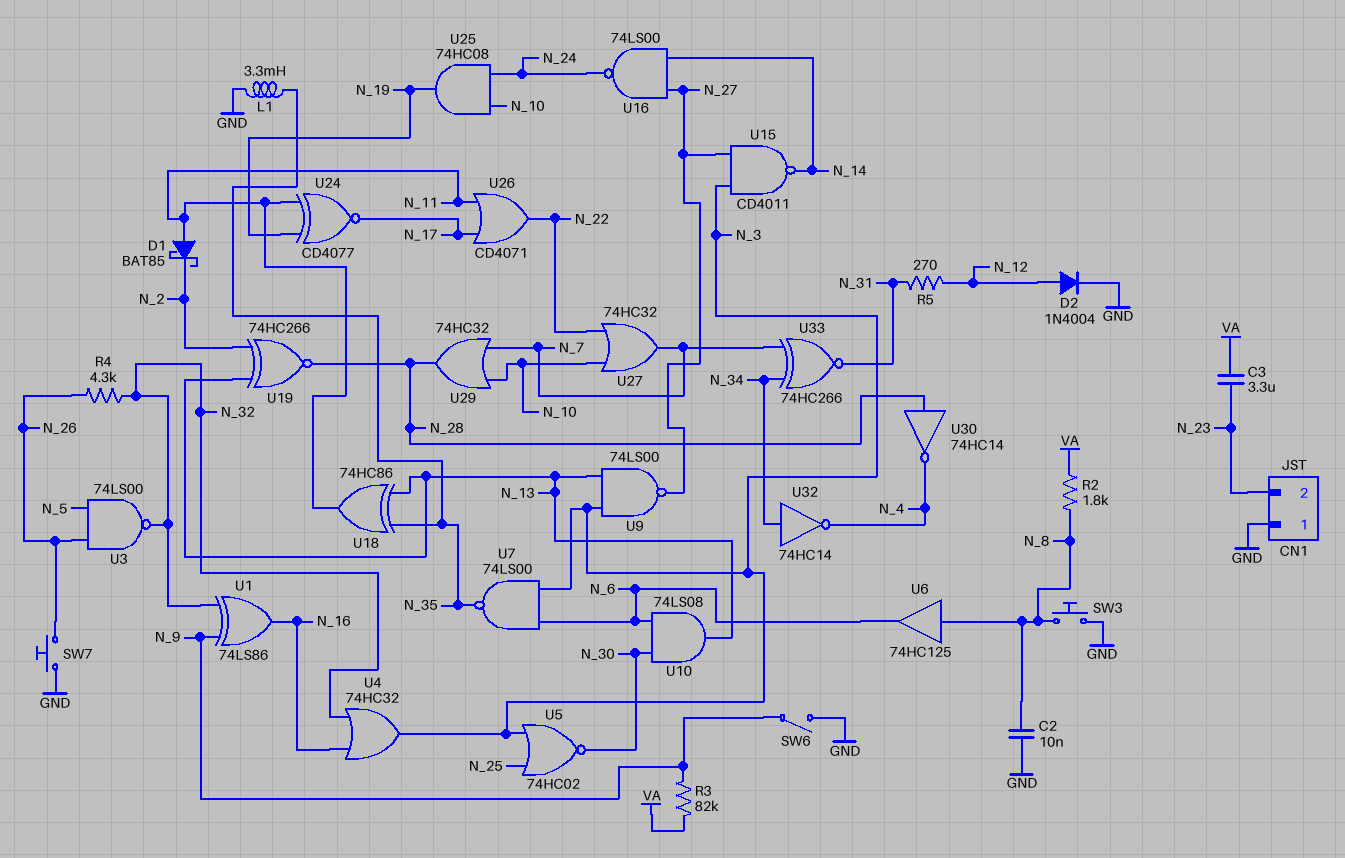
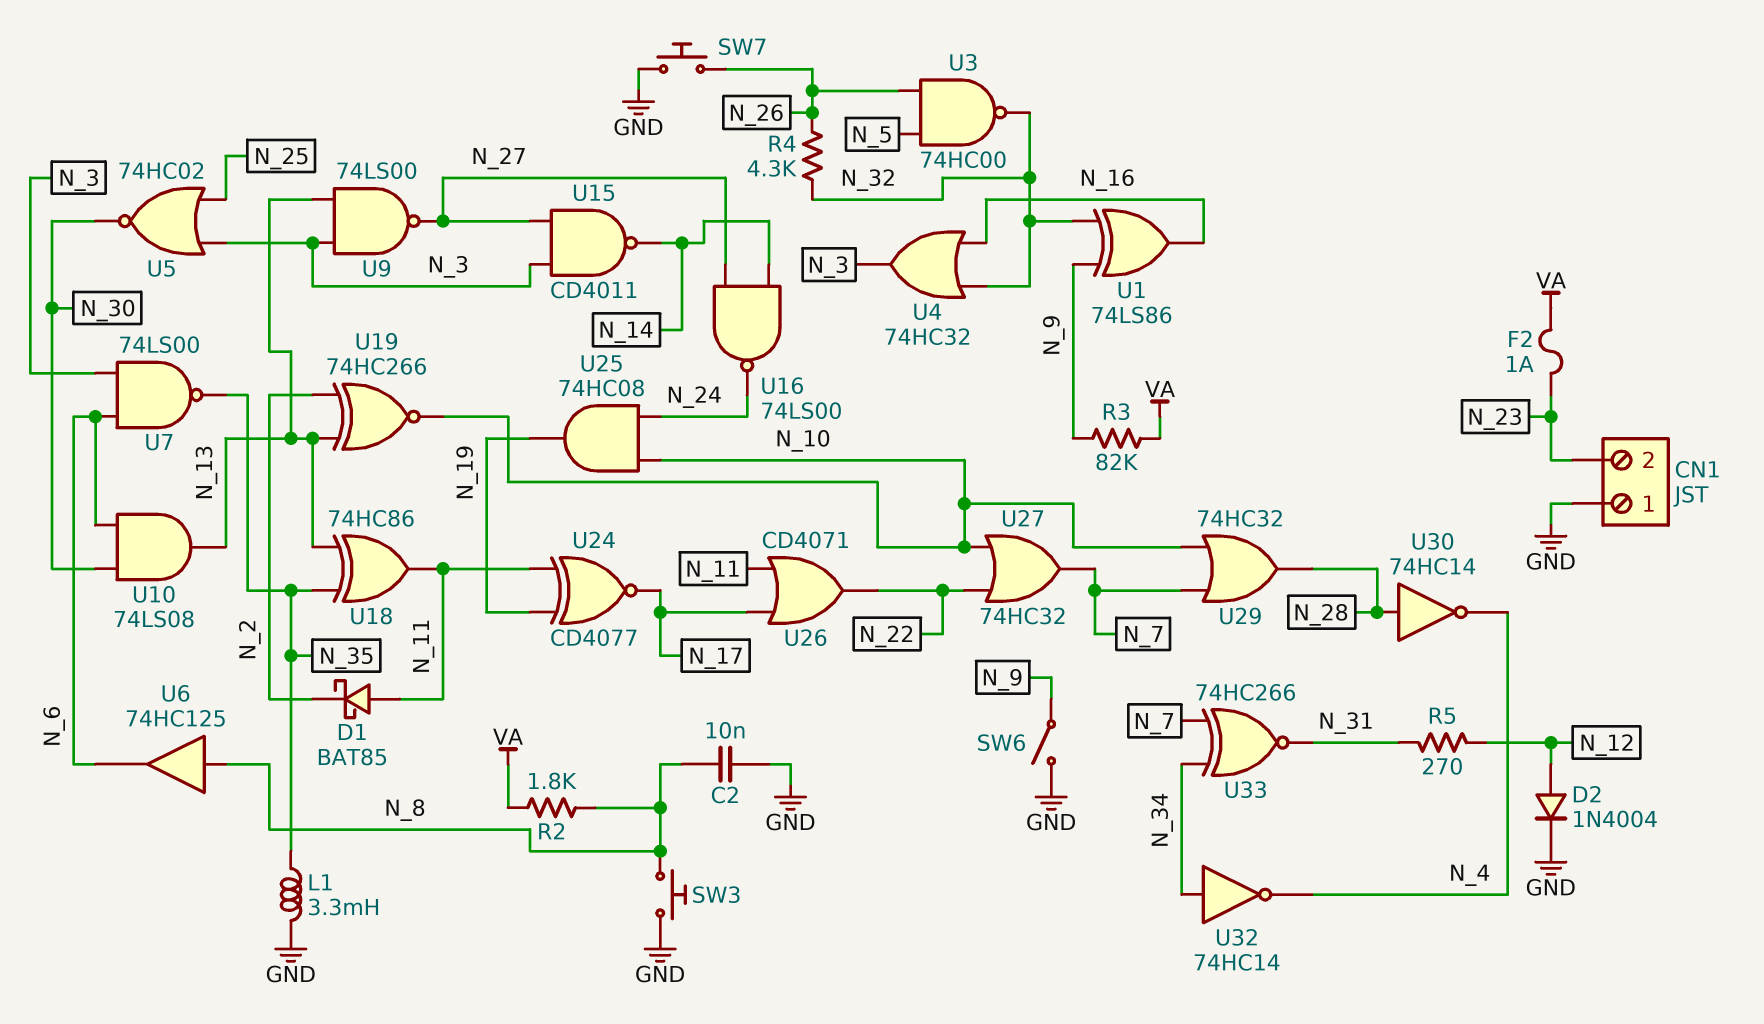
C3: 3.3uF (N_23, VA) -> none
F2: none -> 1A (N_23, VA)
U3: NAND 74LS00 (in N_5, in N_26, out N_32) -> NAND 74HC00 (in N_5, in N_26, out N_32)
U19: XNOR 74HC266 (in N_2, in N_13, out N_28) -> XNOR 74HC266 (in N_2, in N_13, out N_10)

